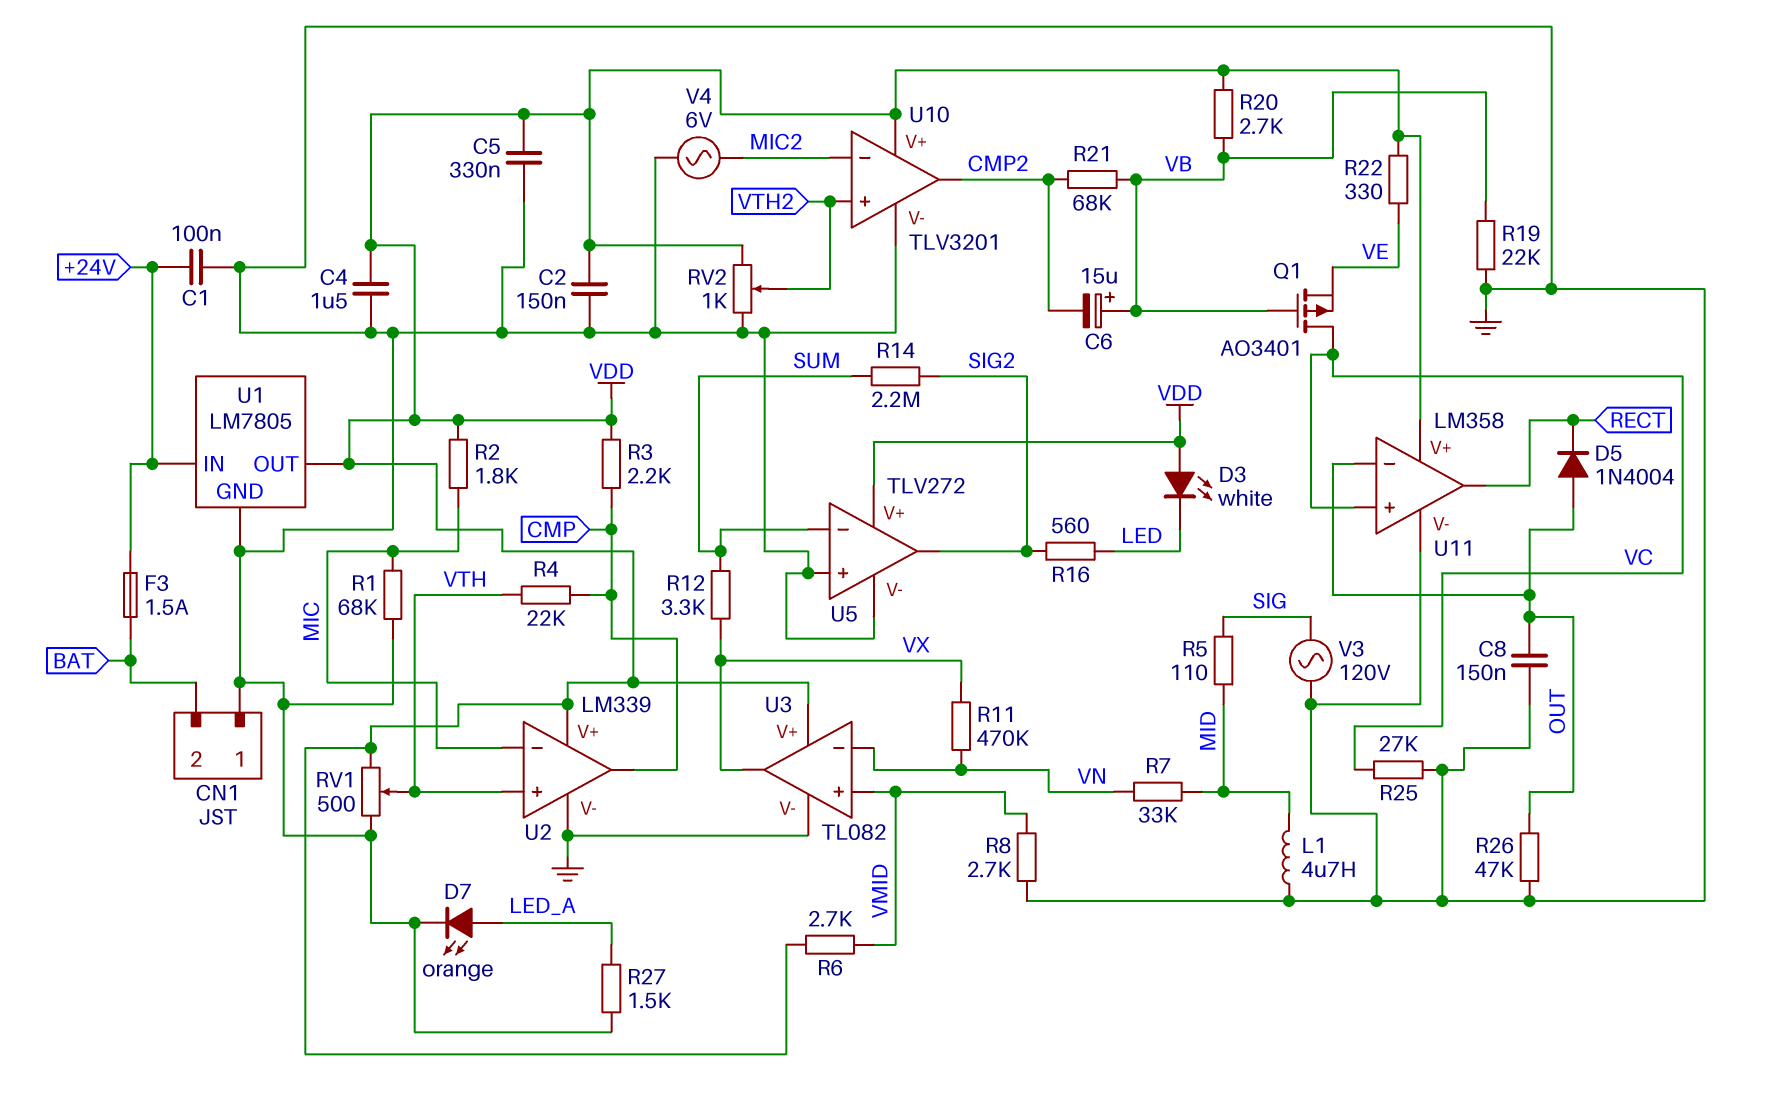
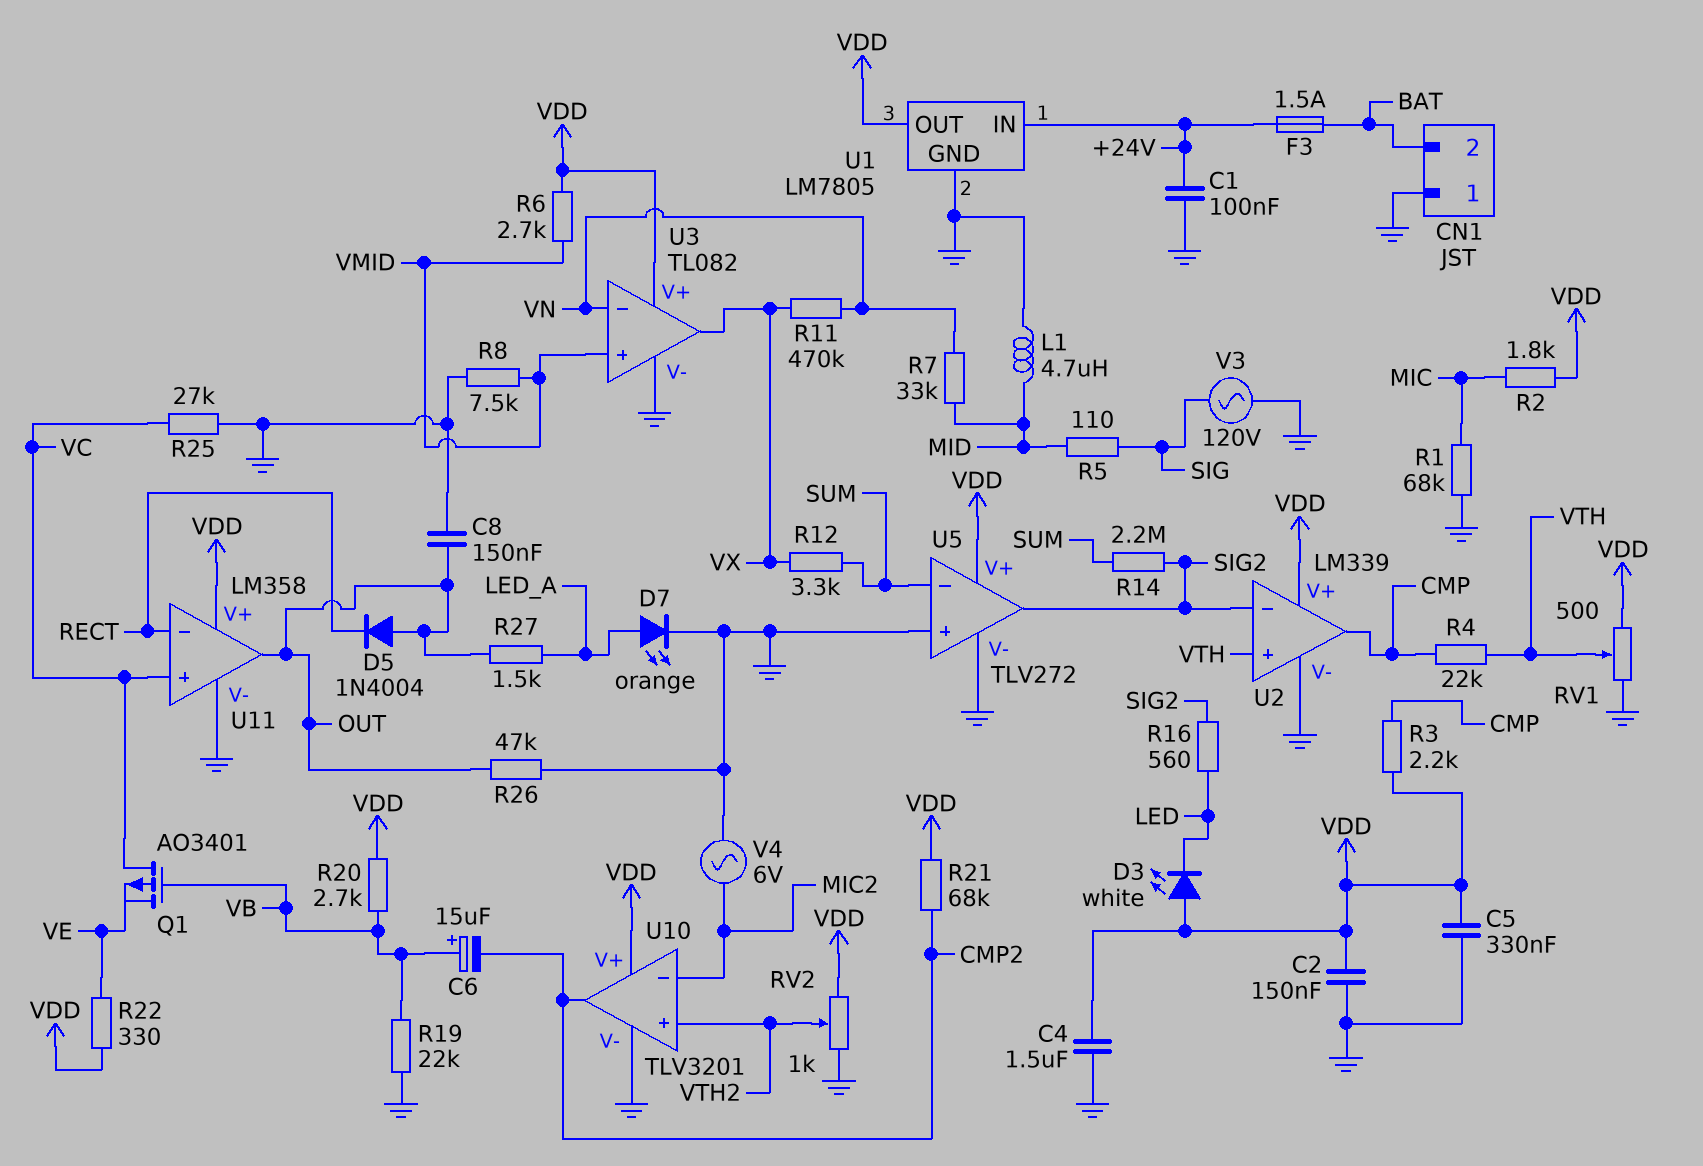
R8: 2.7k (GND, VMID) -> 7.5k (GND, VMID)
R21: 68k (CMP2, VB) -> 68k (CMP2, VDD)
R27: 1.5k (GND, LED_A) -> 1.5k (LED_A, OUT)
U2 pin in-: MIC -> SIG2
U11 pin in-: OUT -> RECT
U11 pin out: RECT -> OUT

